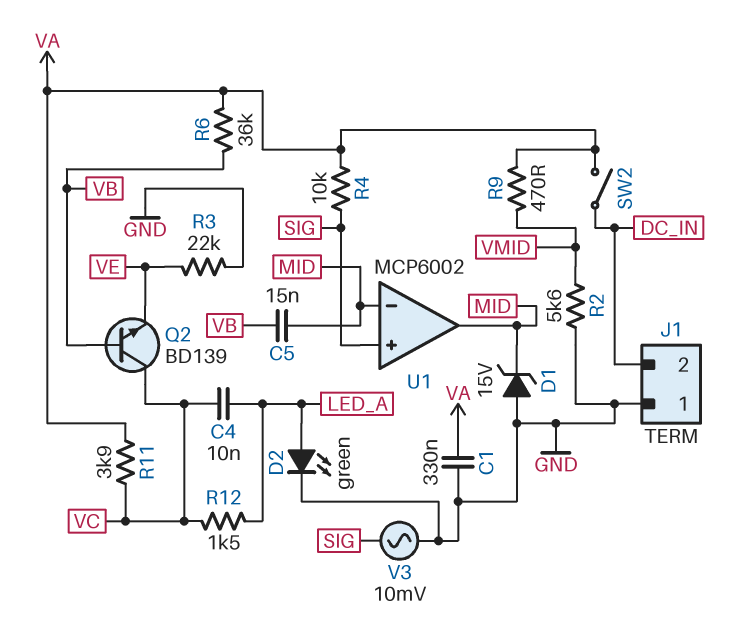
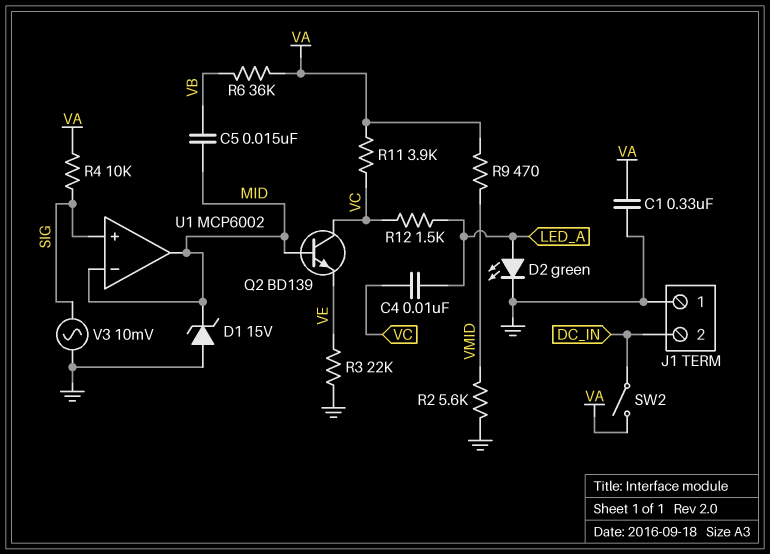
Q2: NPN BD139 (B VB, C VC, E VE) -> NPN BD139 (B MID, C VC, E VE)

